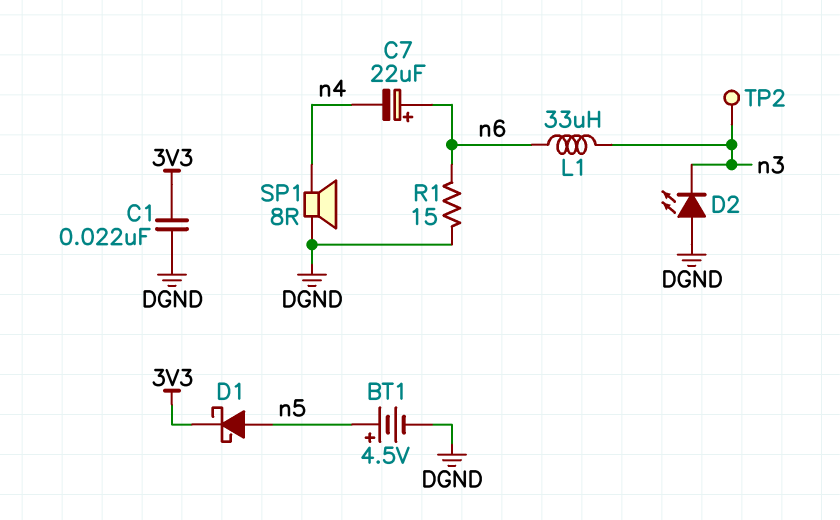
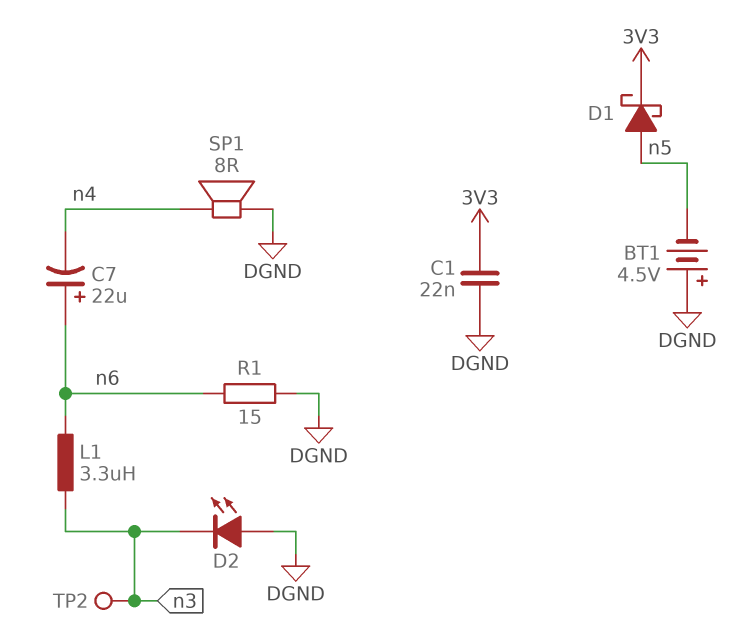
BT1: 4.5V (plus n5, minus DGND) -> 4.5V (plus DGND, minus n5)
L1: 33uH (n3, n6) -> 3.3uH (n3, n6)

